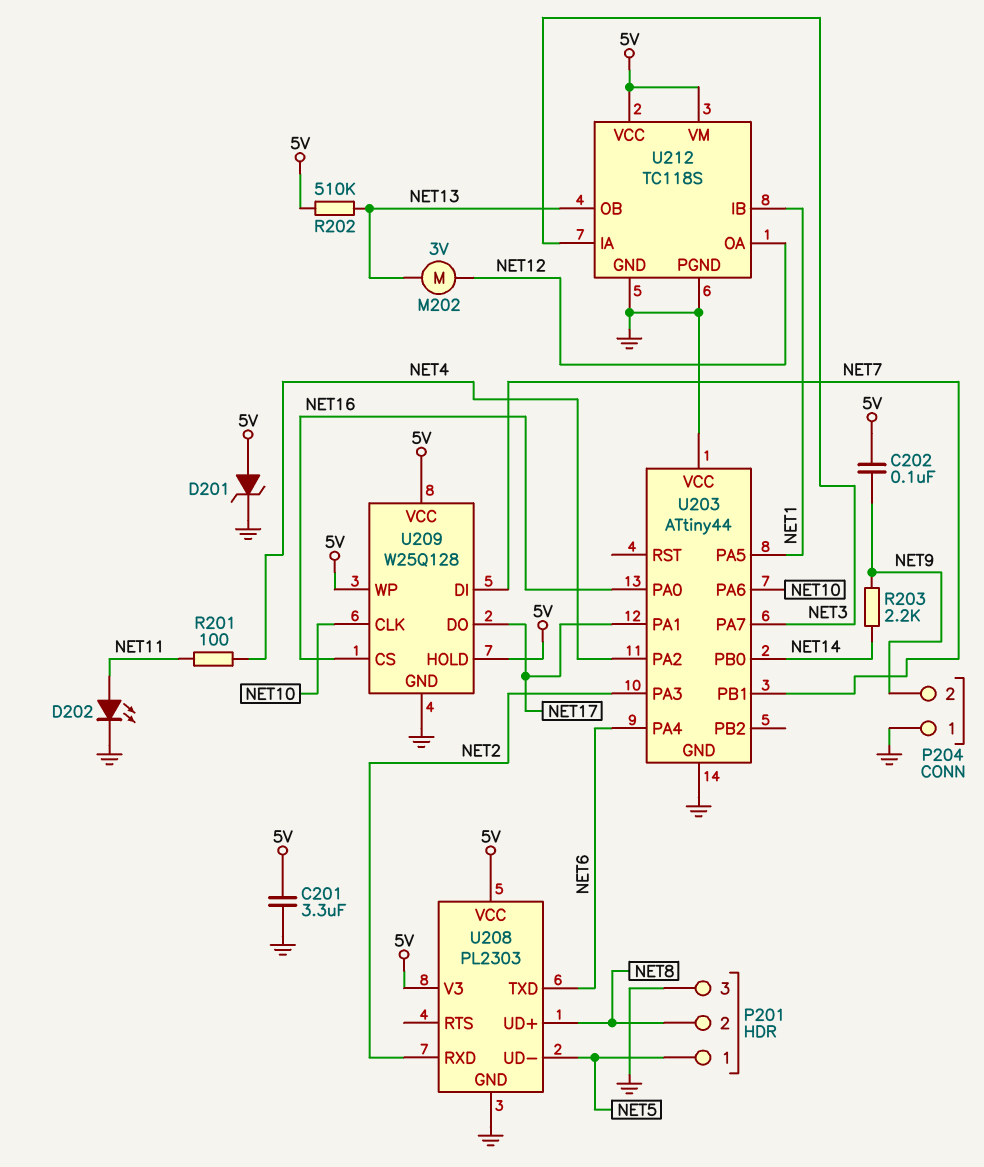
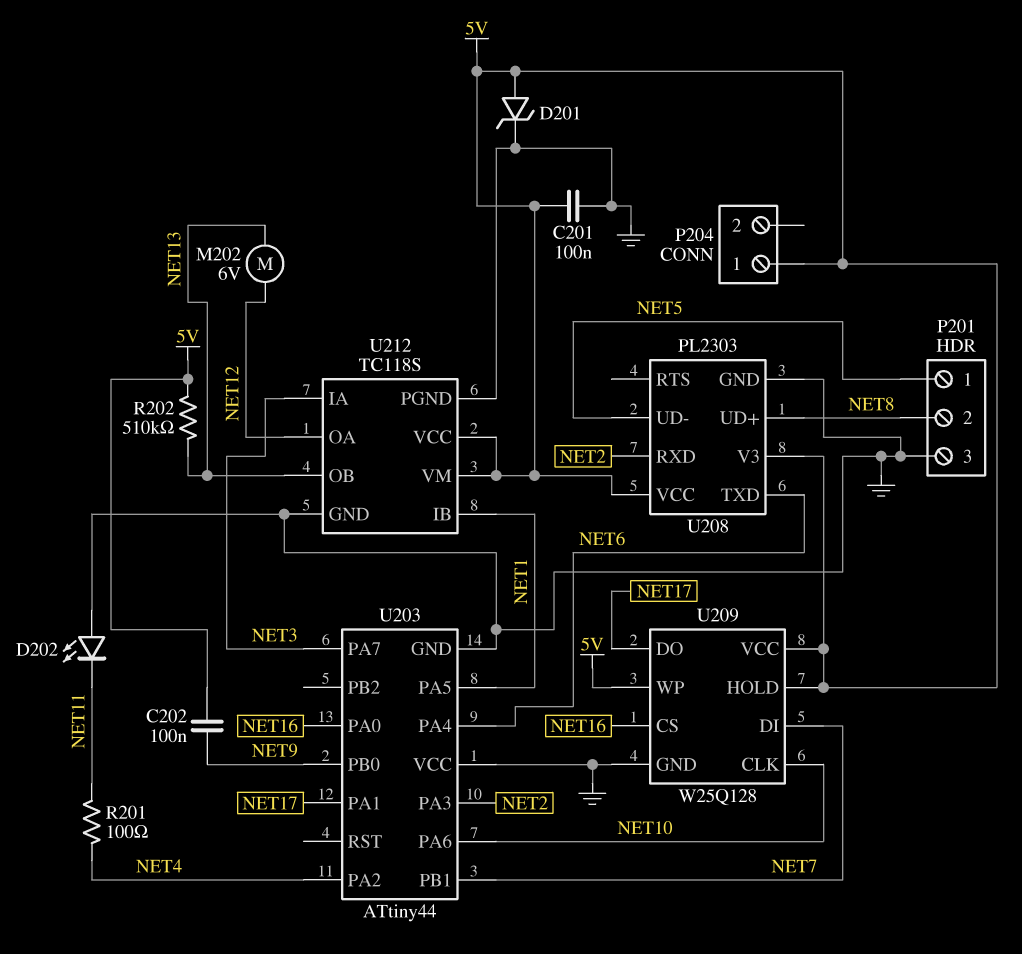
C201: 3.3uF (5V, GND) -> 100nF (5V, GND)
D202: LED (A NET11, K GND) -> LED (A GND, K NET11)
M202: motor 3V (NET12, NET13) -> motor 6V (NET12, NET13)
P204 pin 1: GND -> 5V
P204 pin 2: NET9 -> none
R203: 2.2k (NET9, NET14) -> none
U203 pin PB0: NET14 -> NET9

